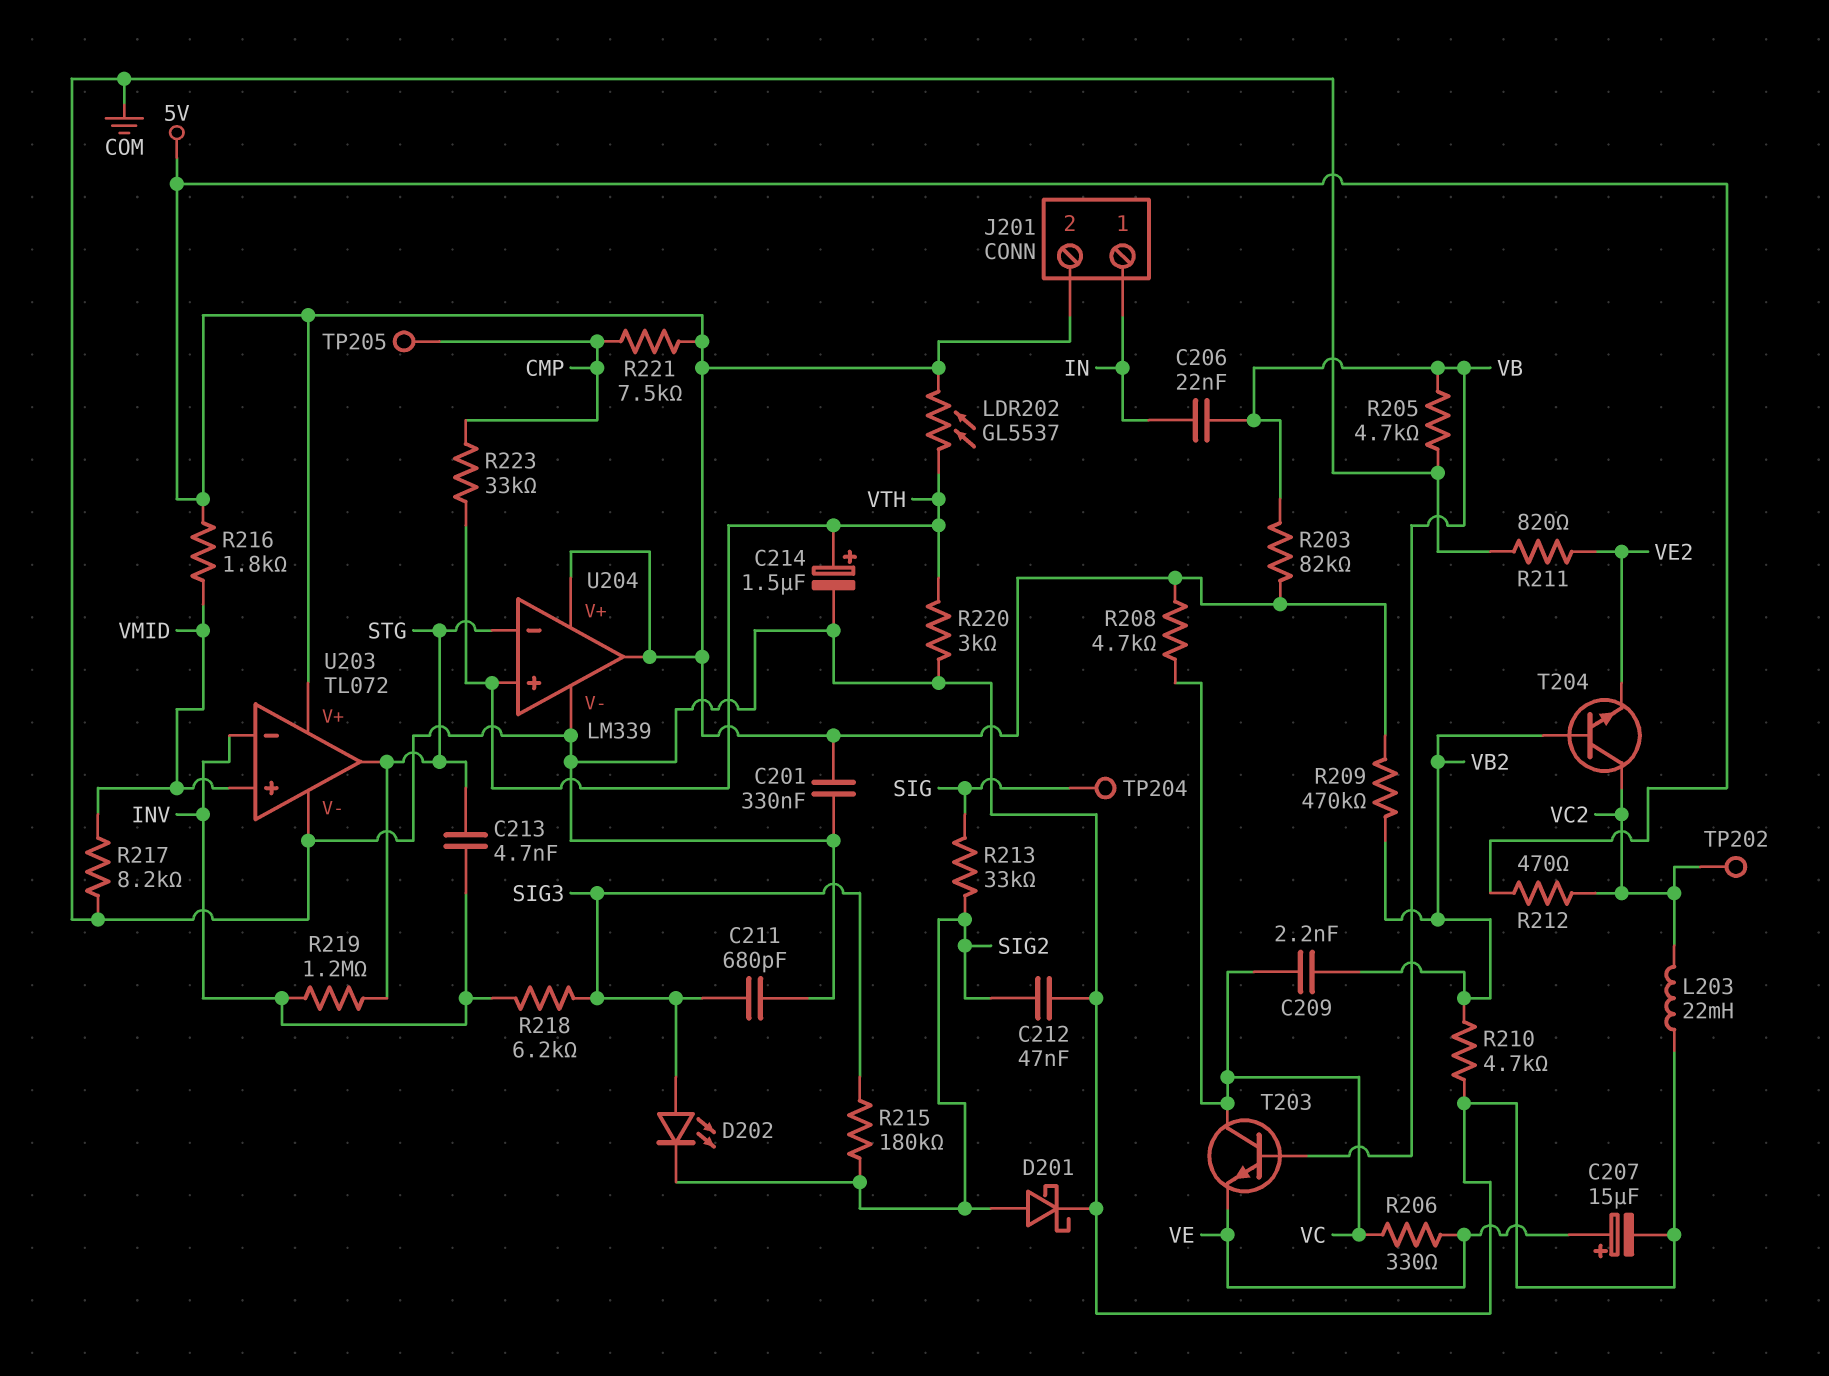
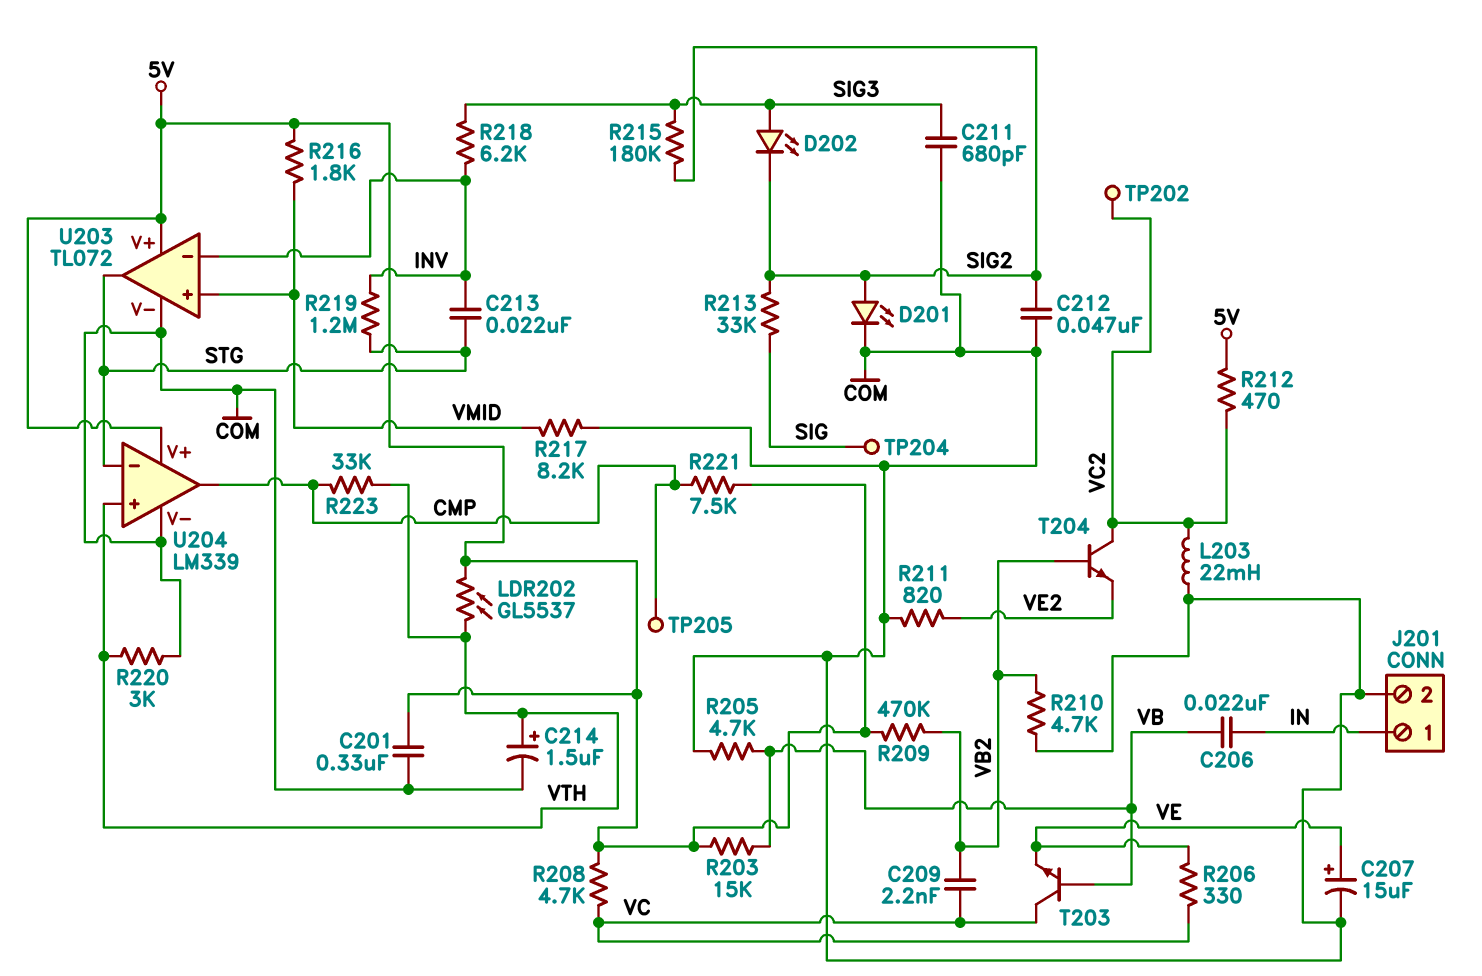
C213: 4.7nF (INV, STG) -> 22nF (INV, STG)
D201: schottky (A SIG2, K COM) -> LED (A SIG2, K COM)
J201 pin 2: 5V -> COM
R203: 82k (5V, VB) -> 15k (5V, VB)
U204 pin out: 5V -> CMP

